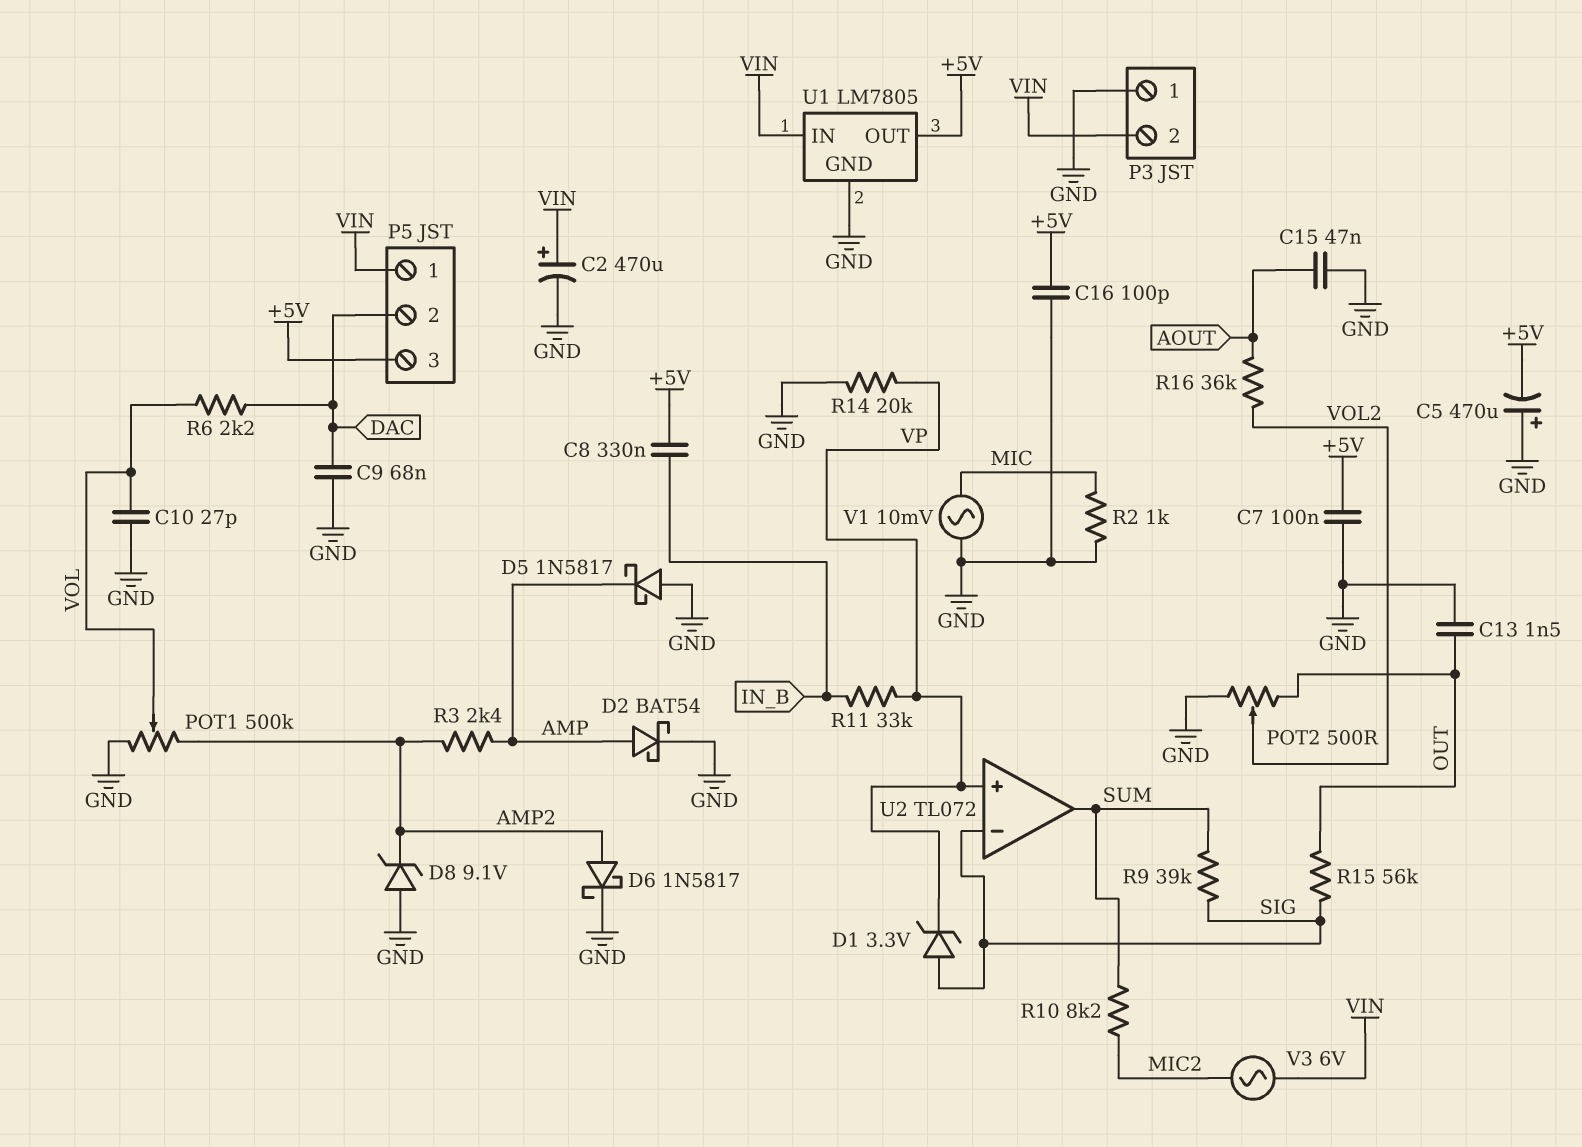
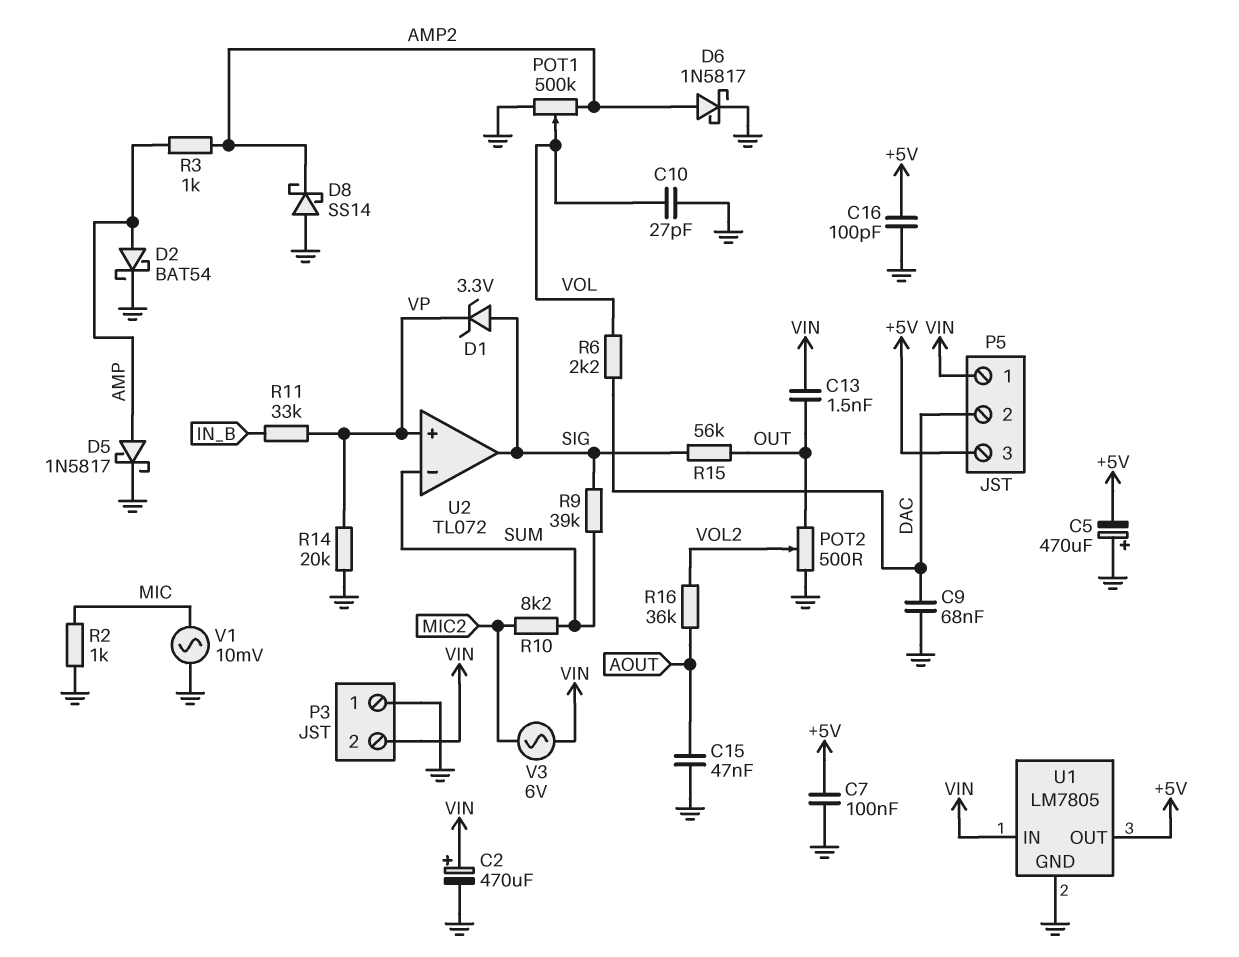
C8: 330nF (+5V, IN_B) -> none
C13: 1.5nF (GND, OUT) -> 1.5nF (OUT, VIN)
D5: schottky 1N5817 (A GND, K AMP) -> schottky 1N5817 (A AMP, K GND)
D8: zener 9.1V (A GND, K AMP2) -> schottky SS14 (A GND, K AMP2)
R3: 2.4k (AMP, AMP2) -> 1k (AMP, AMP2)
U2 pin in-: SIG -> SUM
U2 pin out: SUM -> SIG

